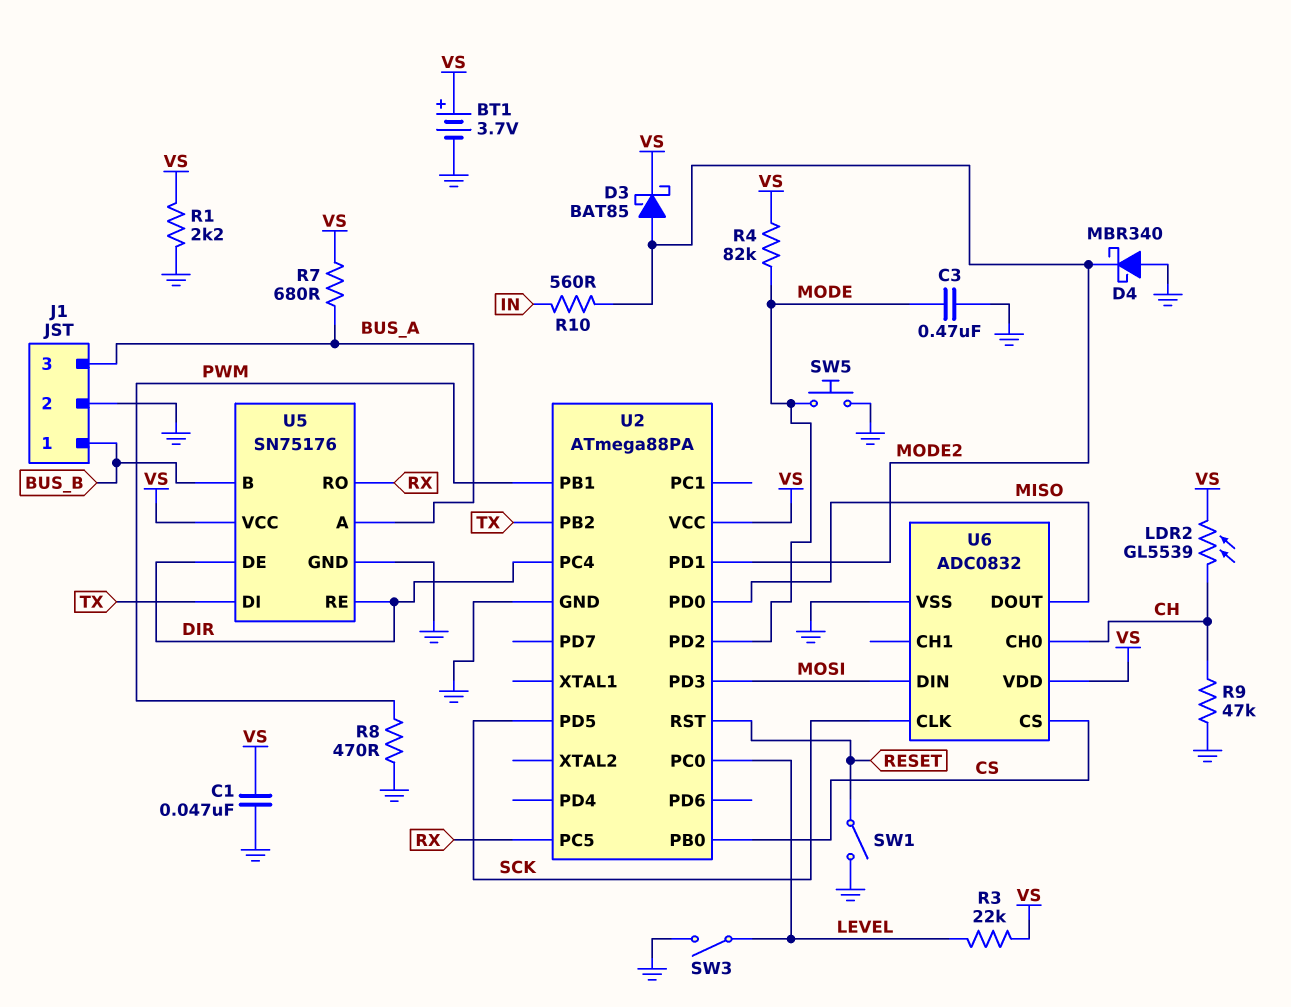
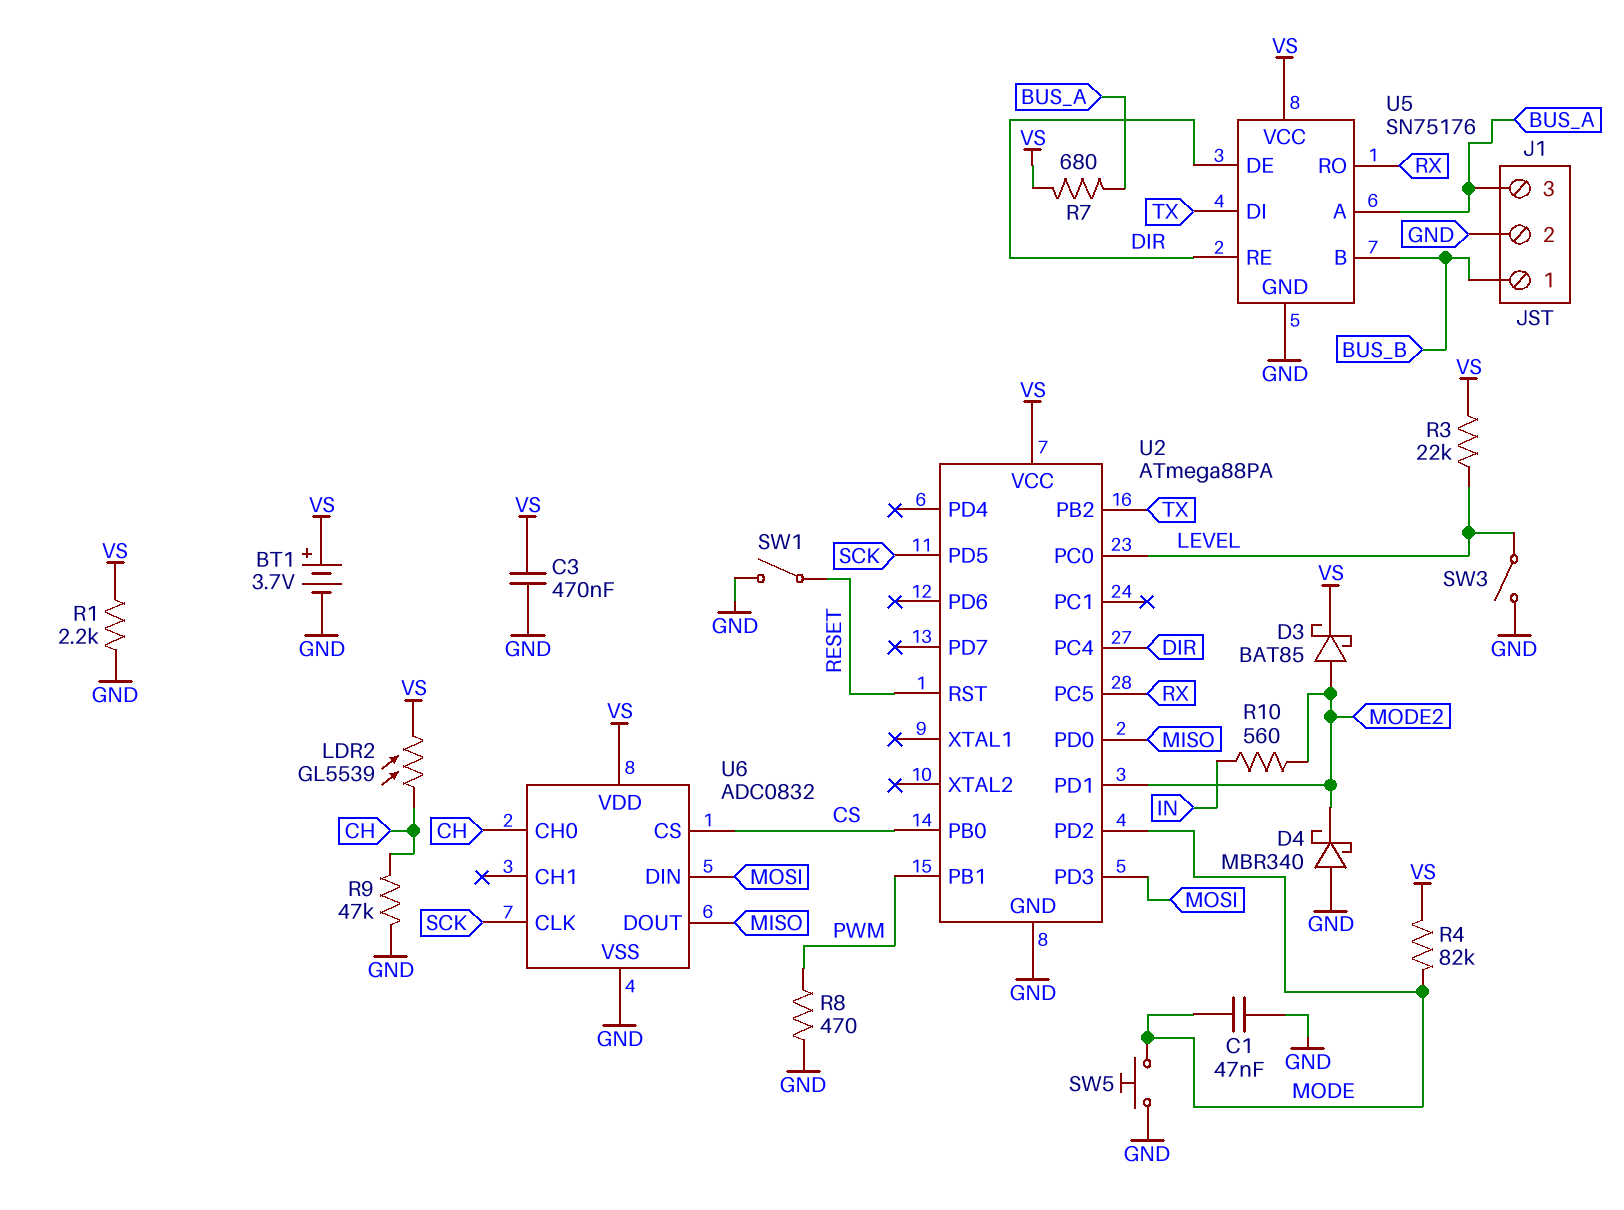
C1: 47nF (GND, VS) -> 47nF (GND, MODE)
C3: 470nF (GND, MODE) -> 470nF (GND, VS)

